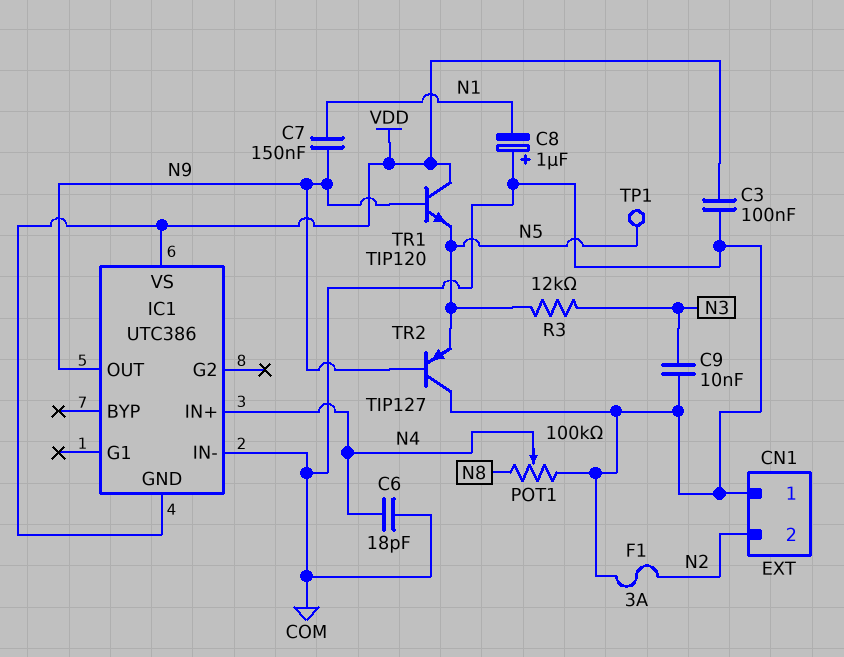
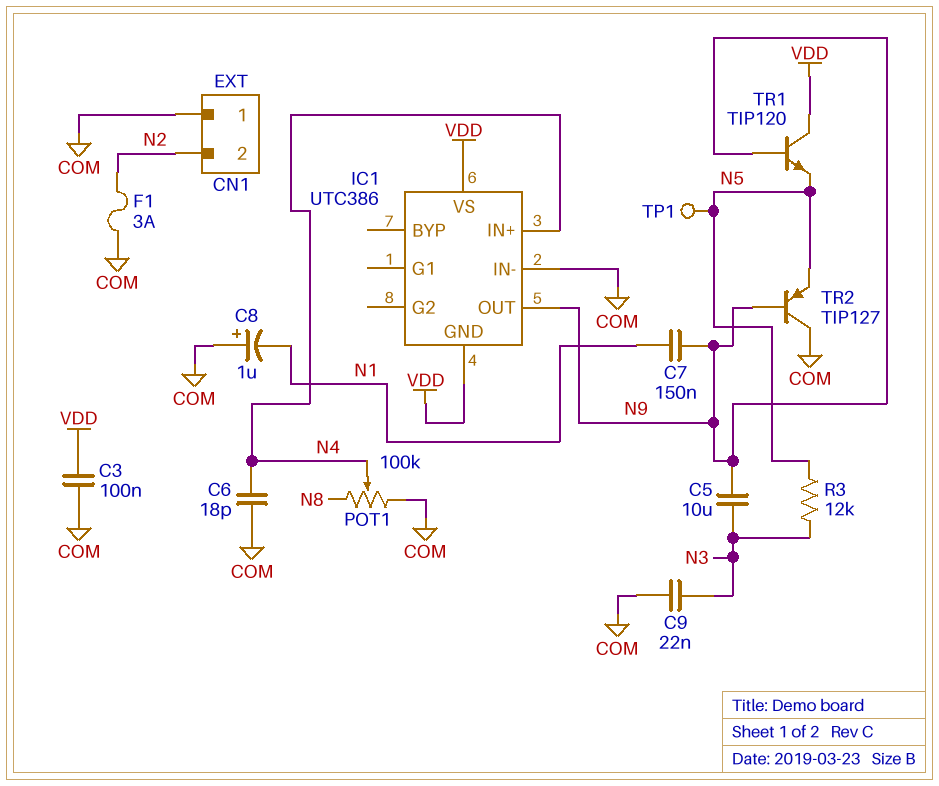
C5: none -> 10uF (N3, N9)
C9: 10nF (COM, N3) -> 22nF (COM, N3)

